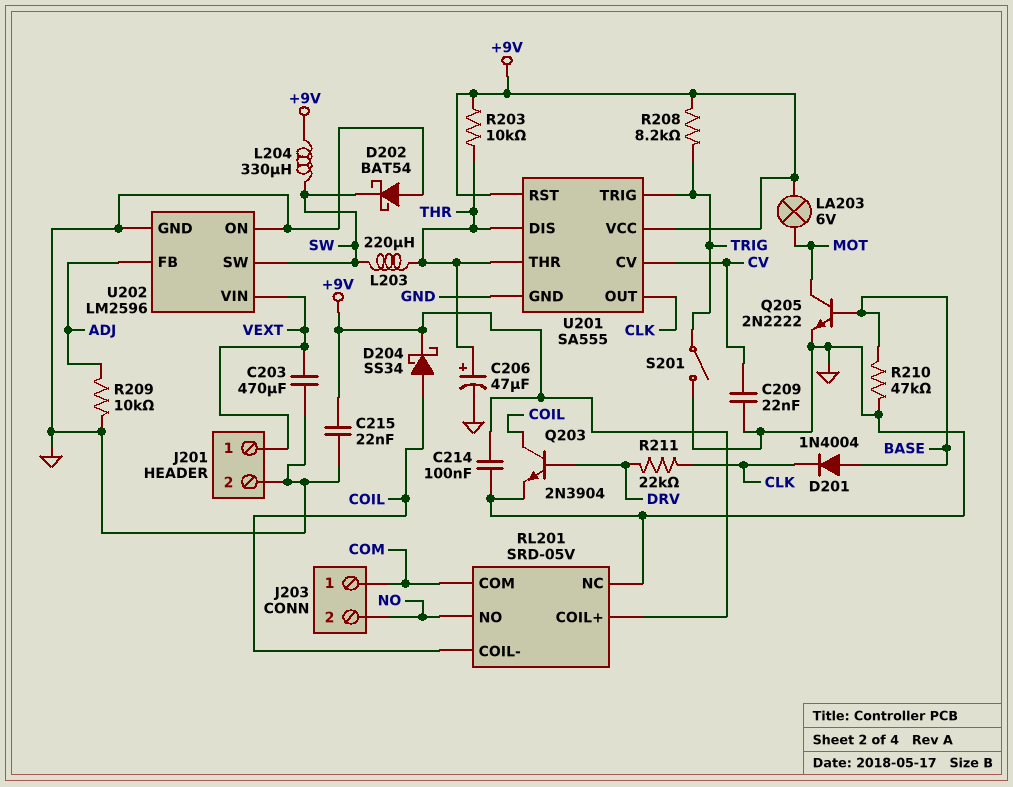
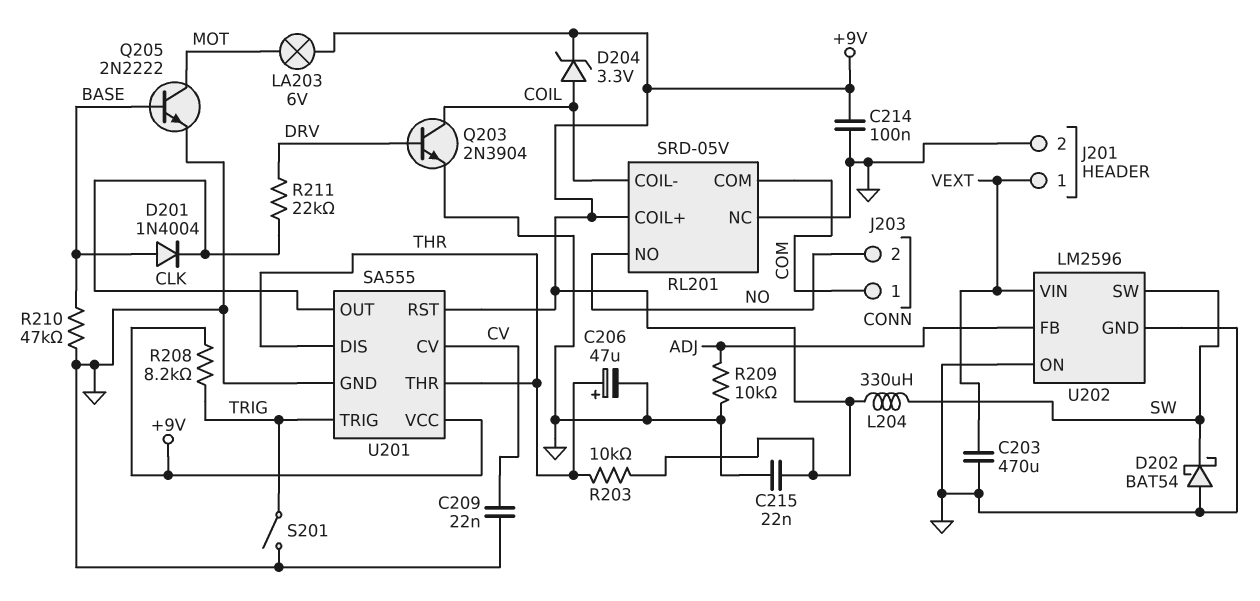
D204: schottky SS34 (A COIL, K +9V) -> zener 3.3V (A COIL, K +9V)
L203: 220uH (SW, THR) -> none

